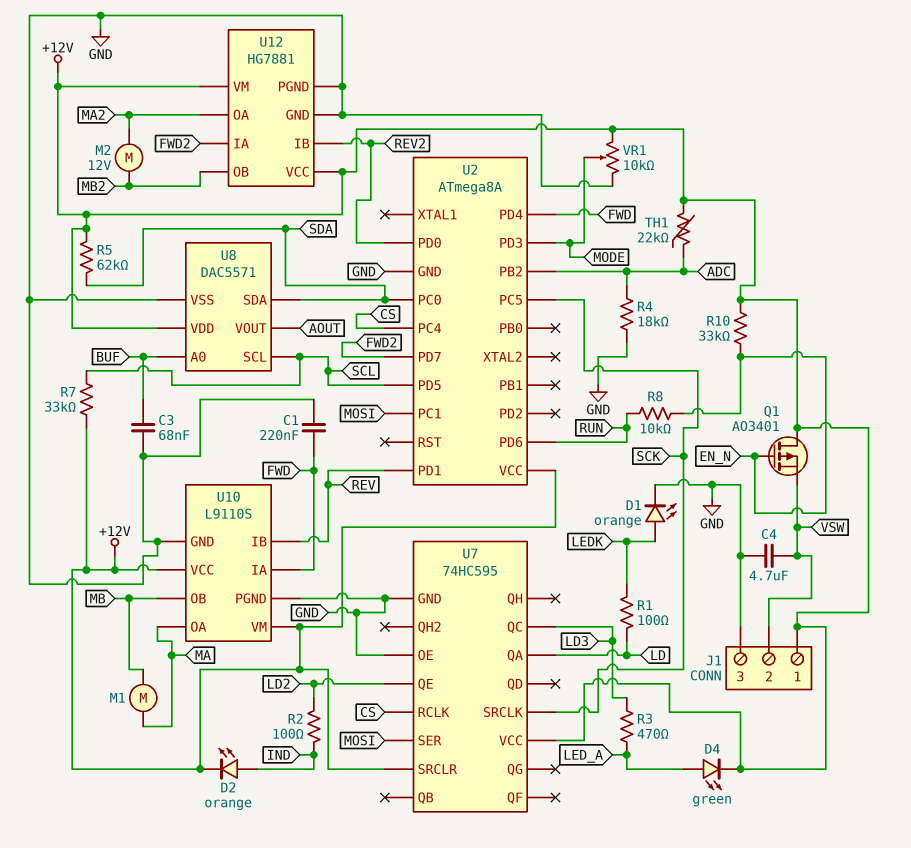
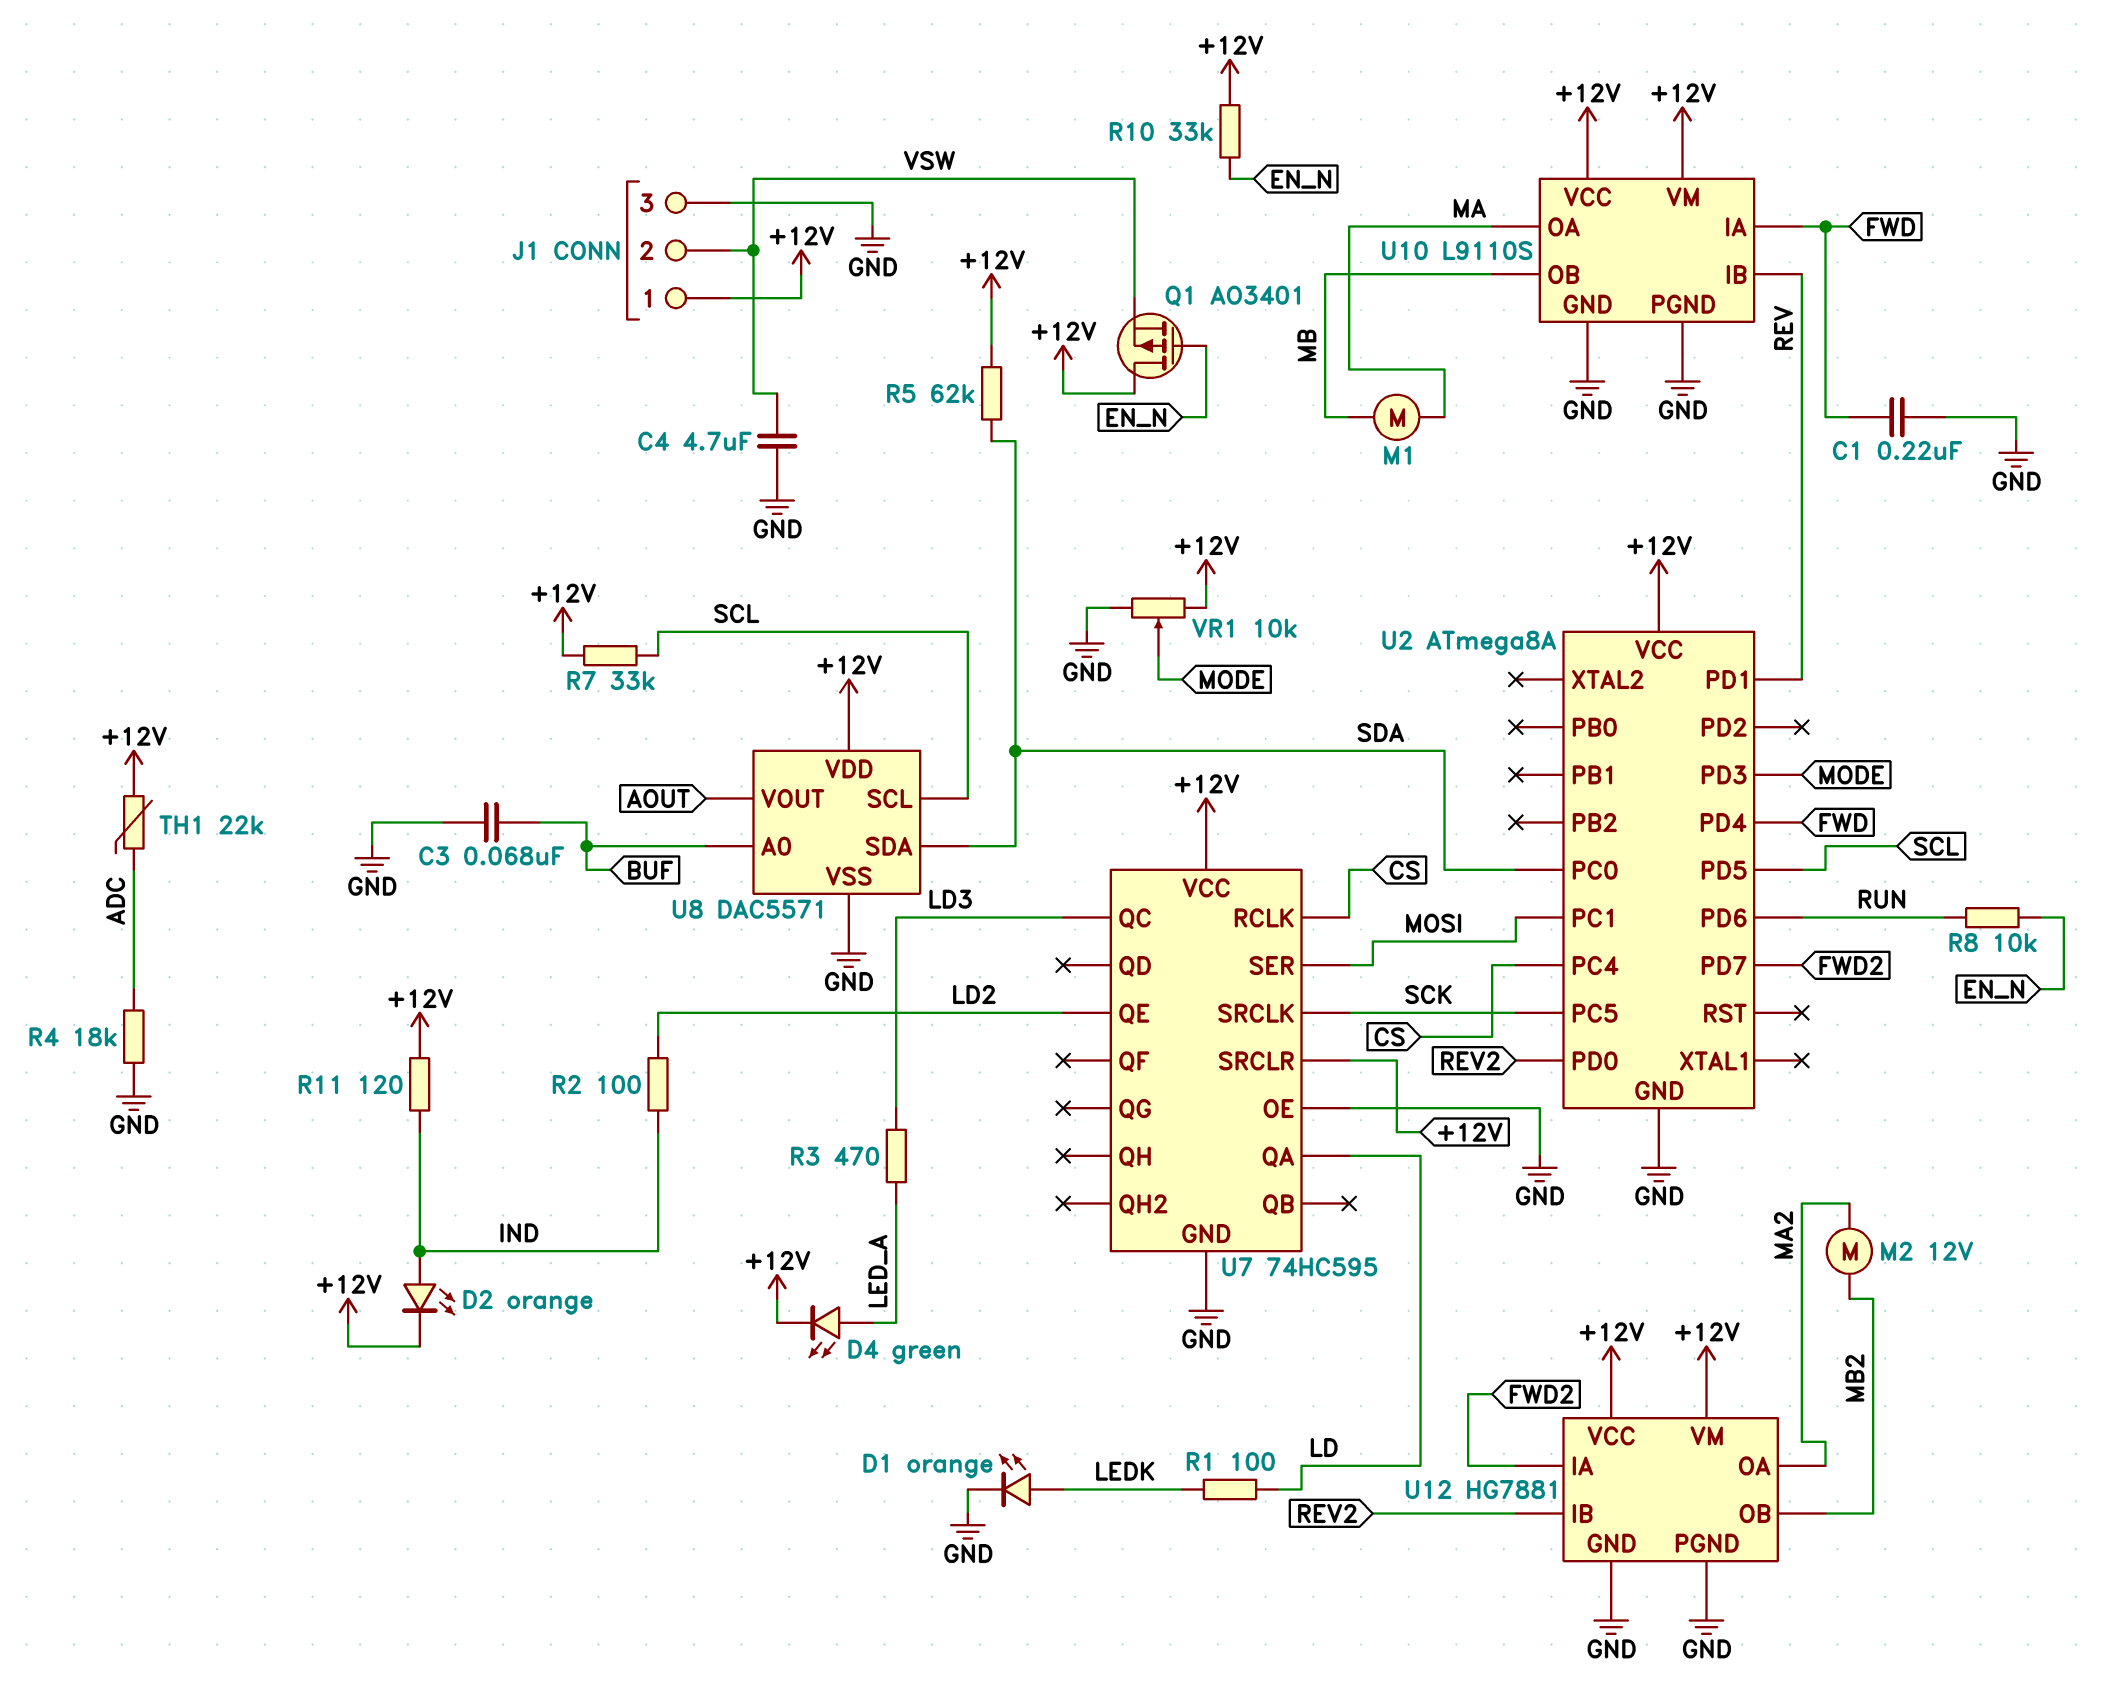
R11: none -> 120 (+12V, IND)
U2 pin PB2: ADC -> none

